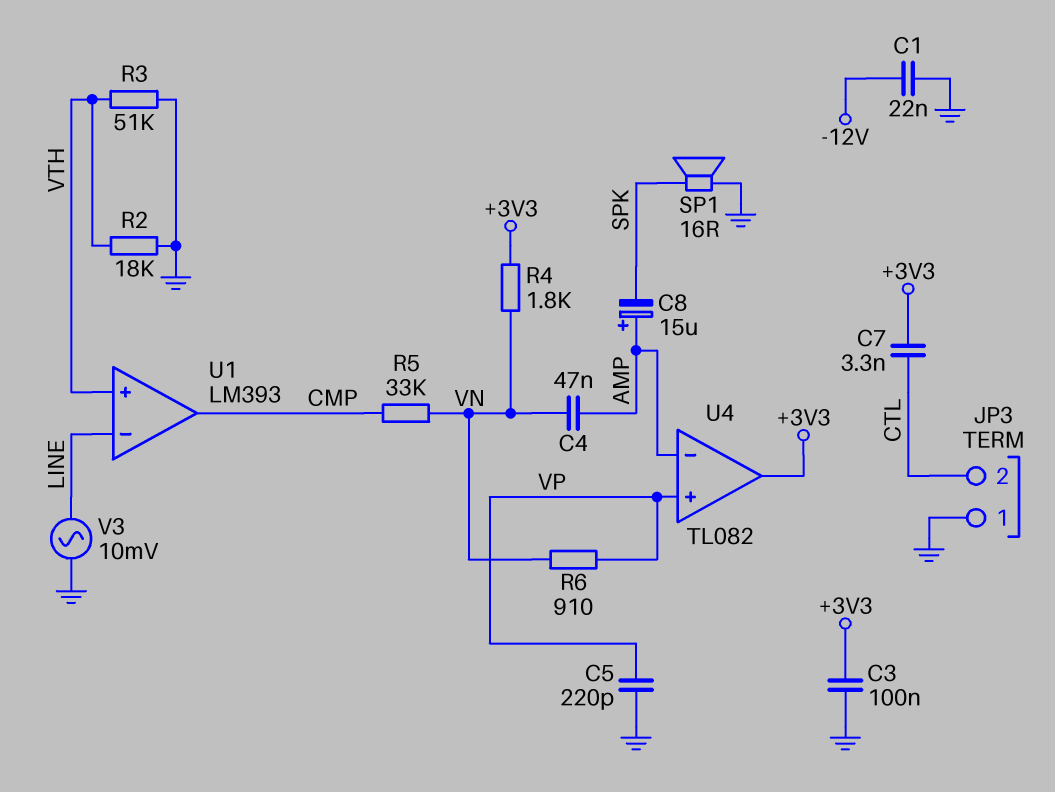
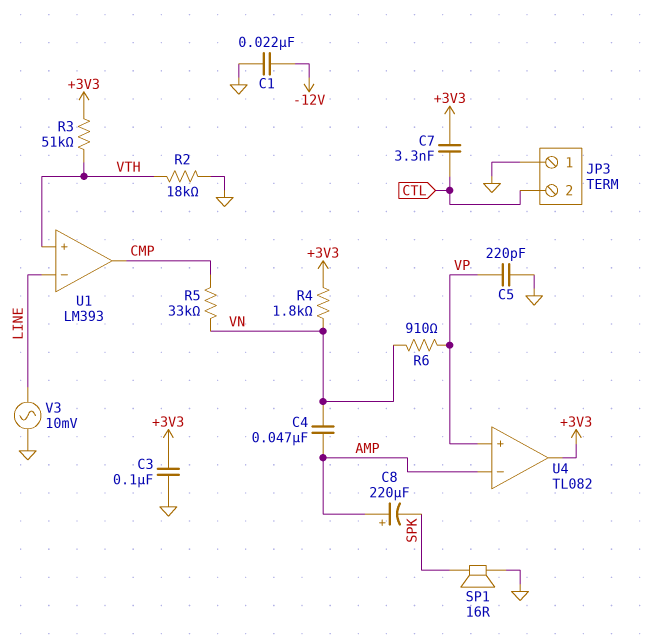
C8: 15uF (plus AMP, minus SPK) -> 220uF (plus AMP, minus SPK)
R3: 51k (GND, VTH) -> 51k (+3V3, VTH)

